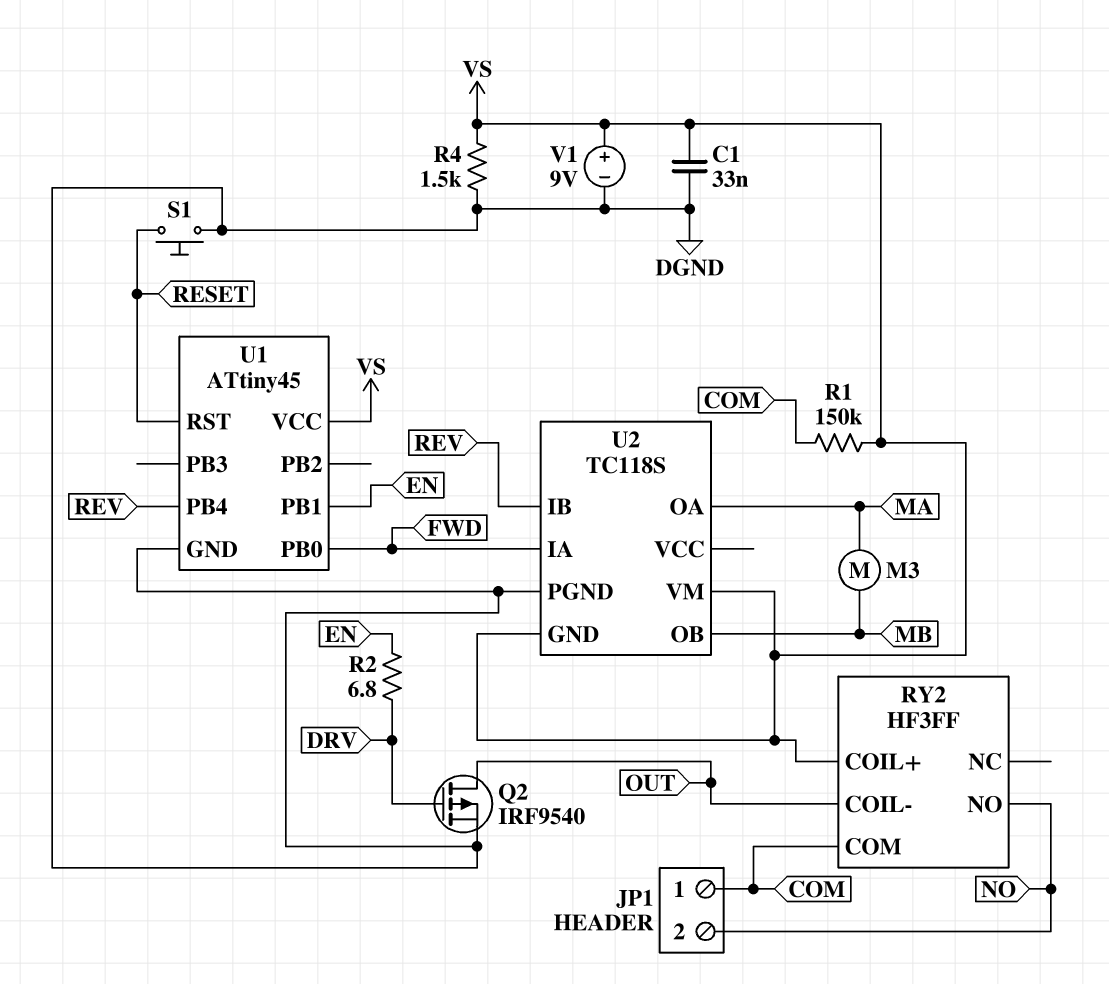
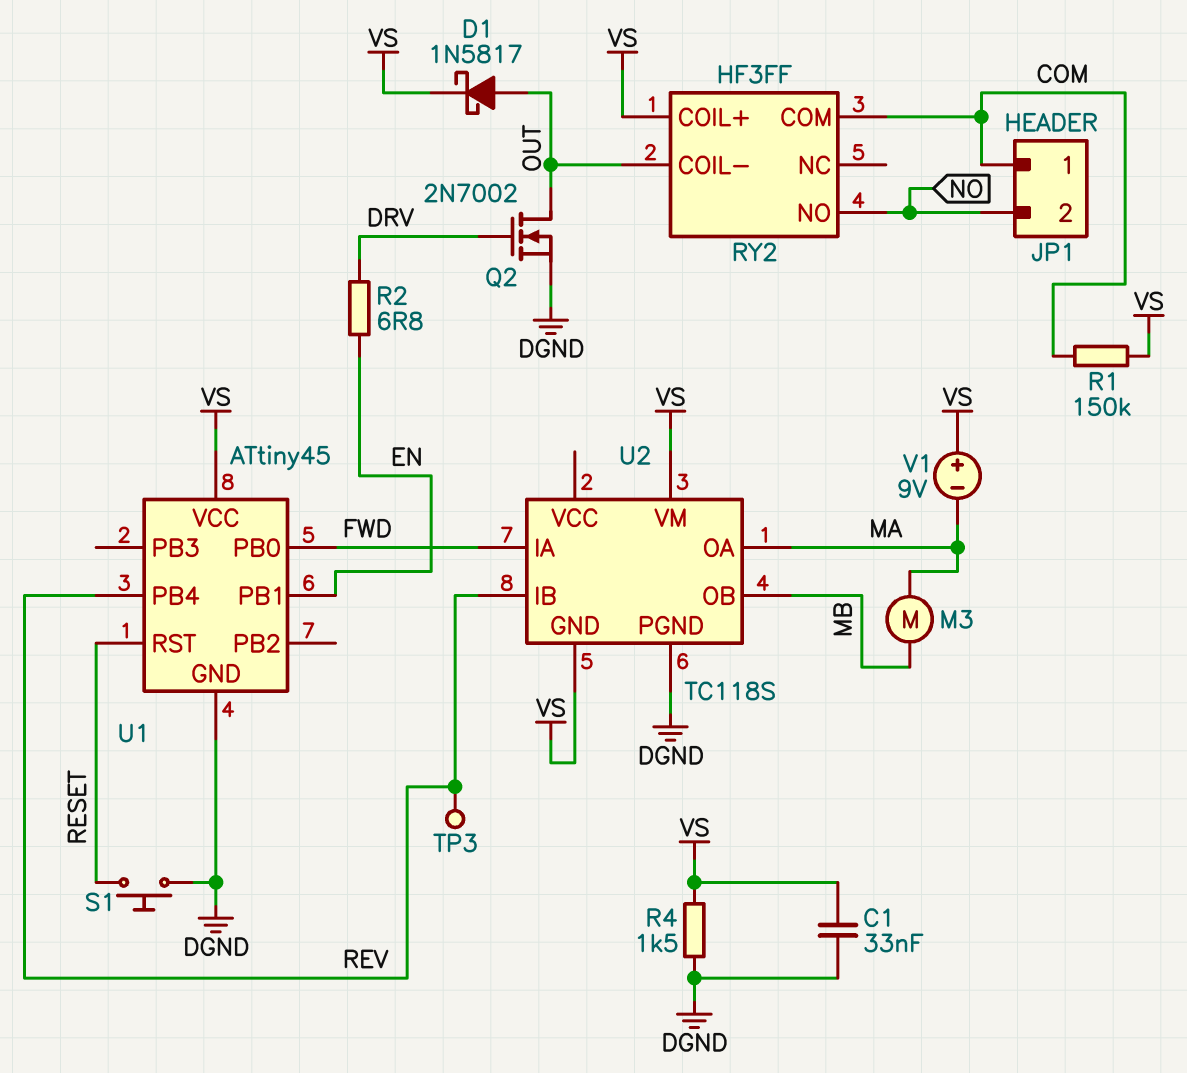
D1: none -> schottky 1N5817 (A OUT, K VS)
Q2: PMOS IRF9540 (G DRV, D OUT, S DGND) -> NMOS 2N7002 (G DRV, D OUT, S DGND)
TP3: none -> test point (REV)
V1: 9V (plus VS, minus DGND) -> 9V (plus VS, minus MA)

